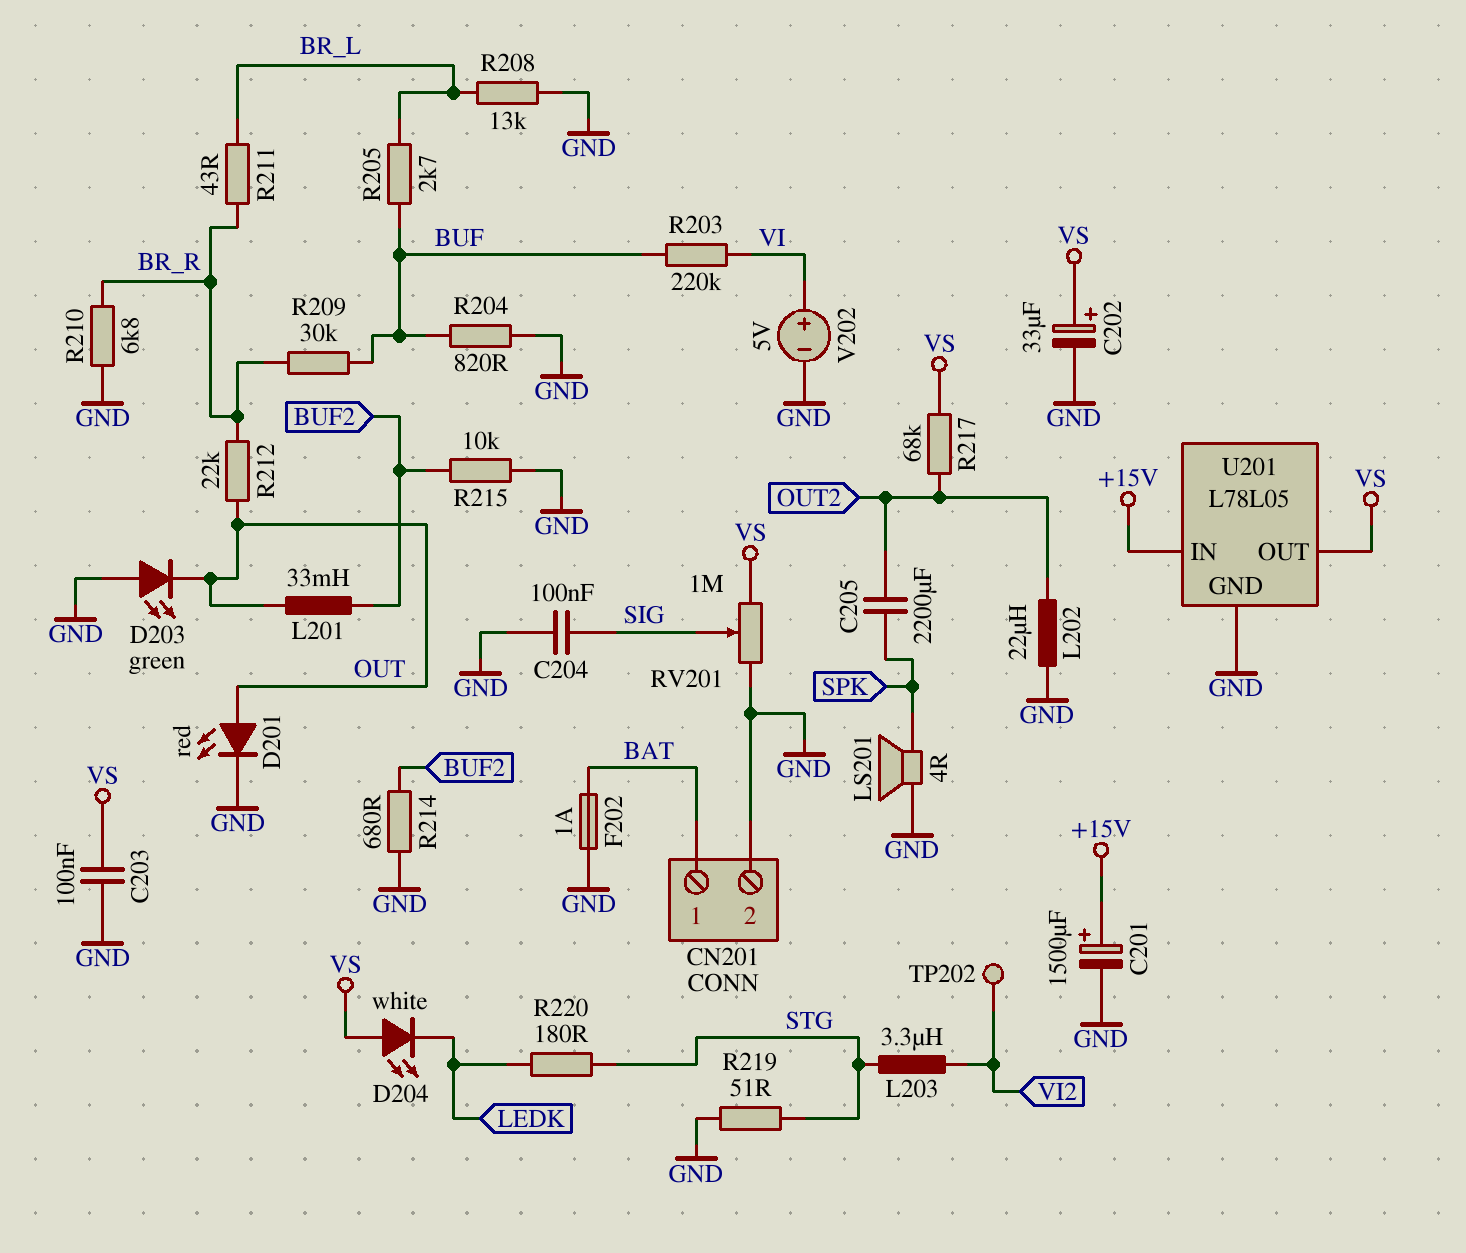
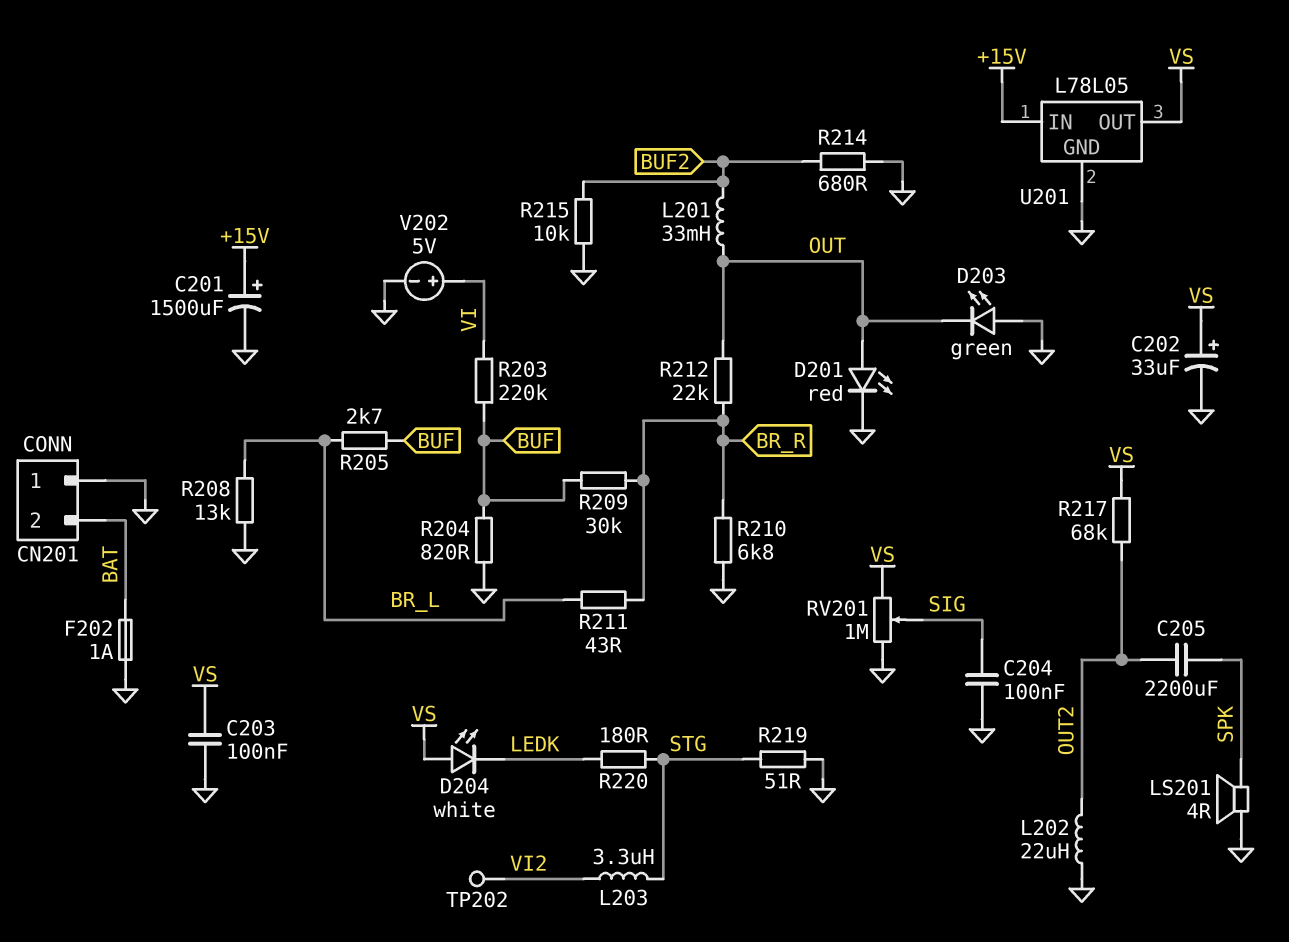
CN201 pin 1: BAT -> GND
CN201 pin 2: GND -> BAT

